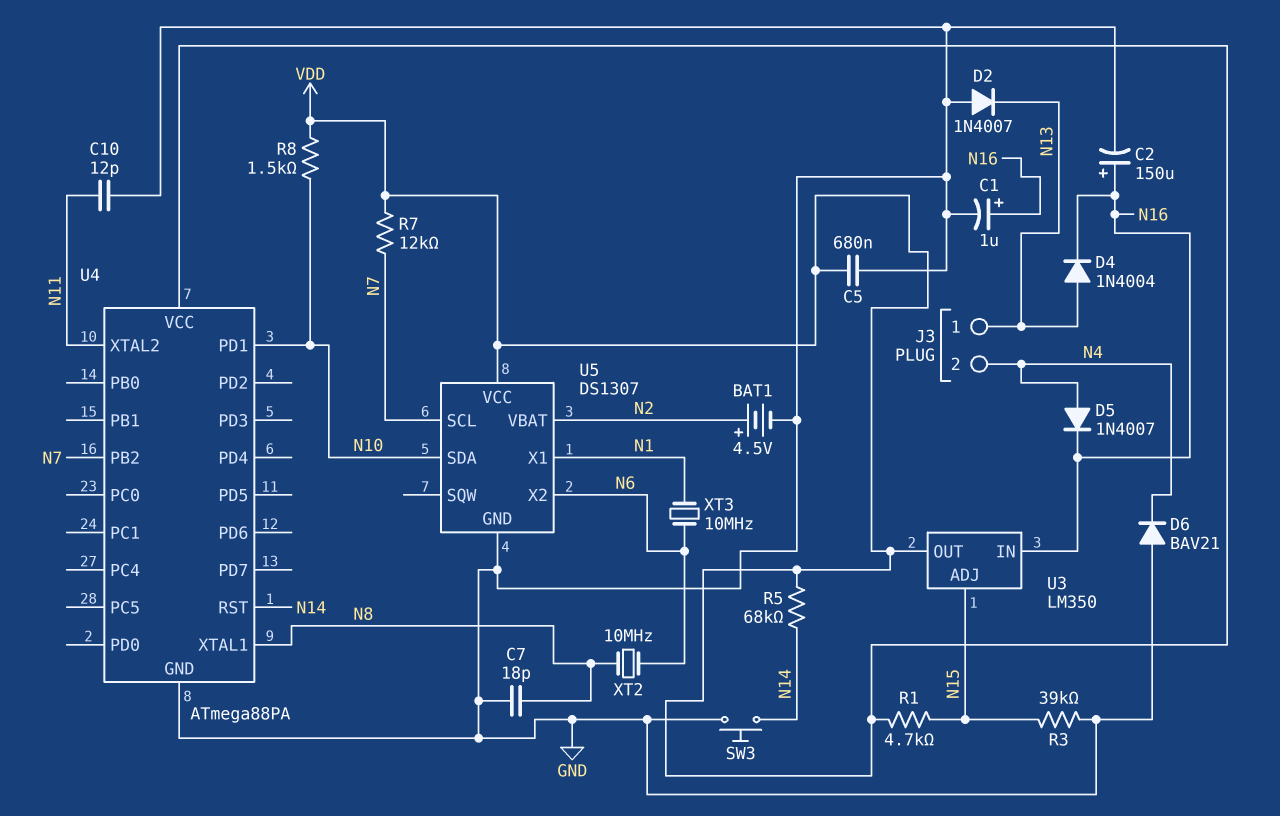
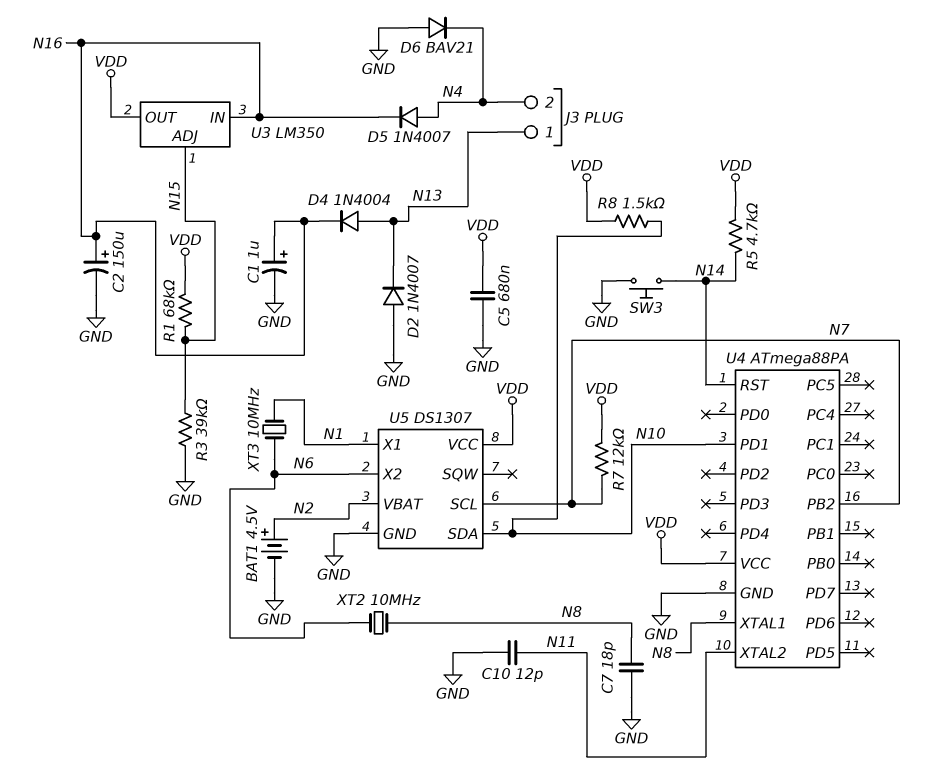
R1: 4.7k (N15, VDD) -> 68k (N15, VDD)
R5: 68k (N14, VDD) -> 4.7k (N14, VDD)

